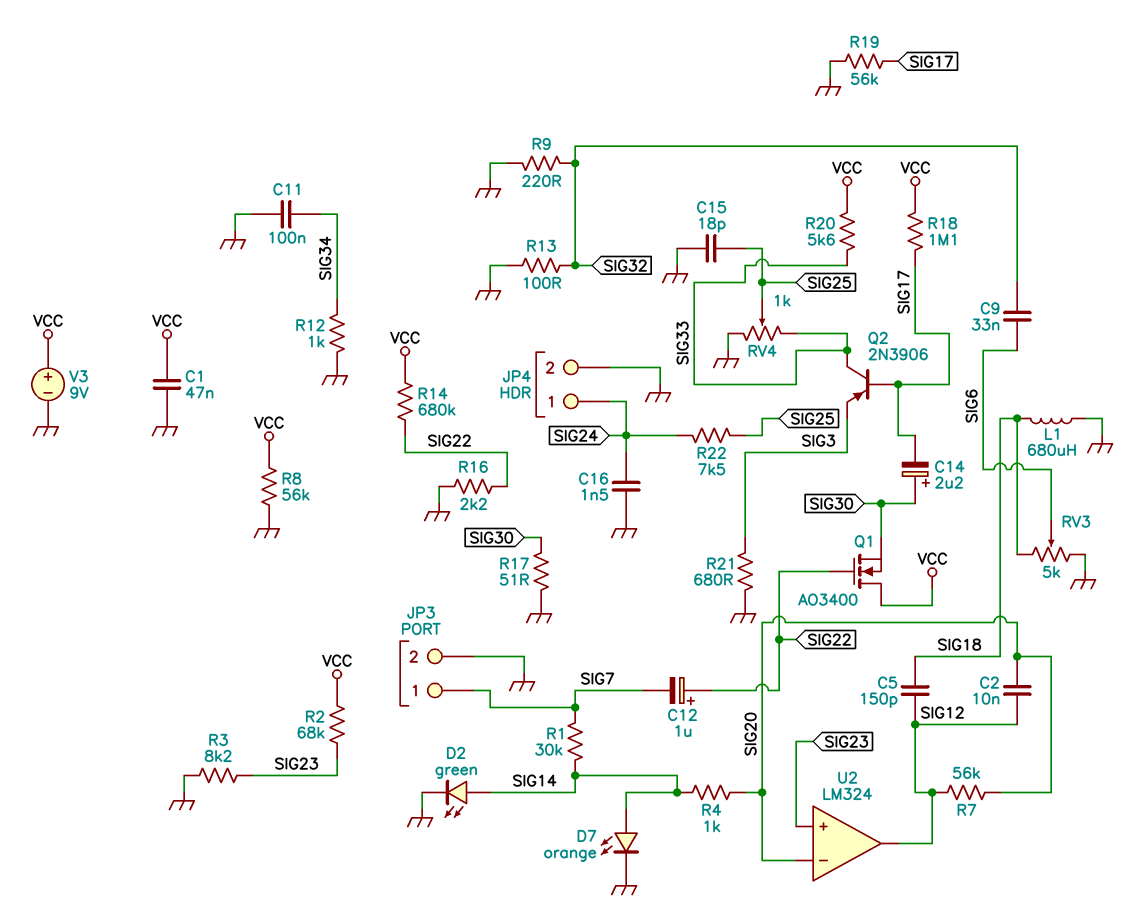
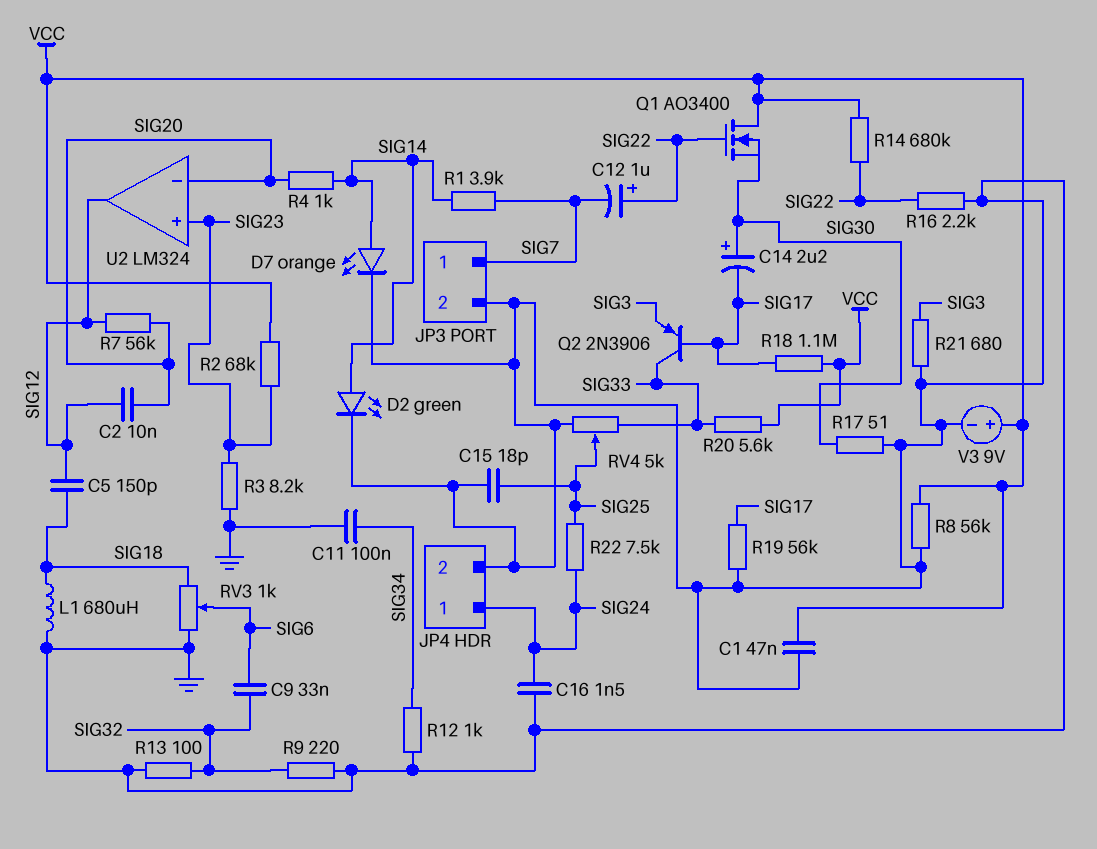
R1: 30k (SIG7, SIG14) -> 3.9k (SIG7, SIG14)
RV3: 5k (GND, SIG18, wiper SIG6) -> 1k (GND, SIG18, wiper SIG6)
RV4: 1k (GND, SIG33, wiper SIG25) -> 5k (GND, SIG33, wiper SIG25)

